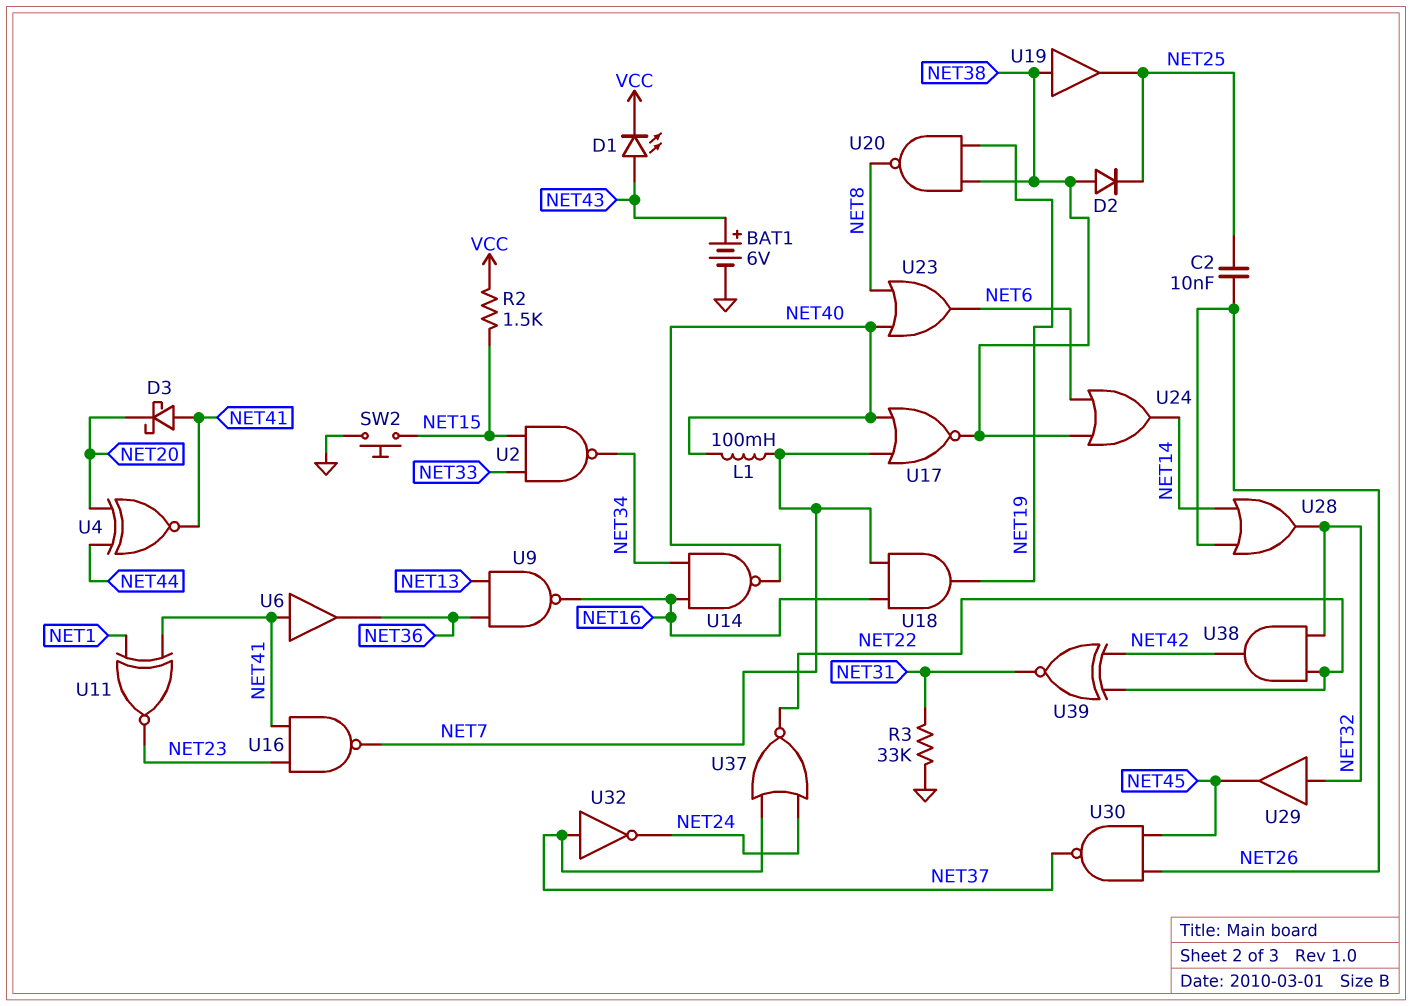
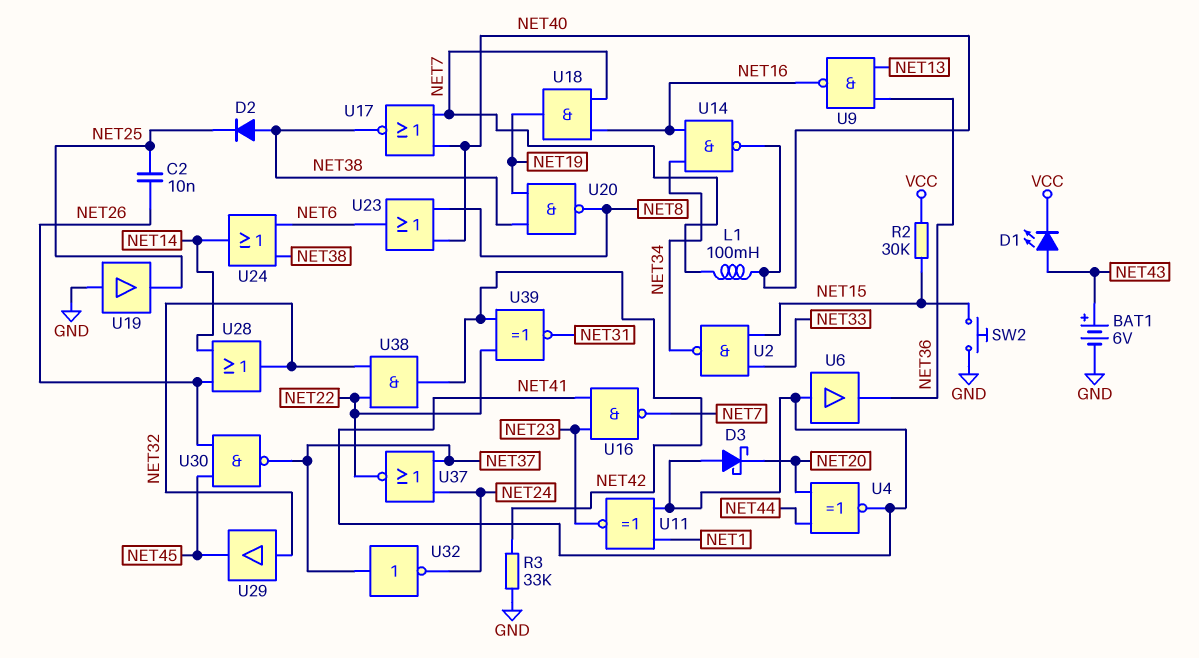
R2: 1.5k (NET15, VCC) -> 30k (NET15, VCC)
R3: 33k (GND, NET31) -> 33k (GND, NET42)
U19: buffer (in NET38, out NET25) -> buffer (in GND, out NET25)

